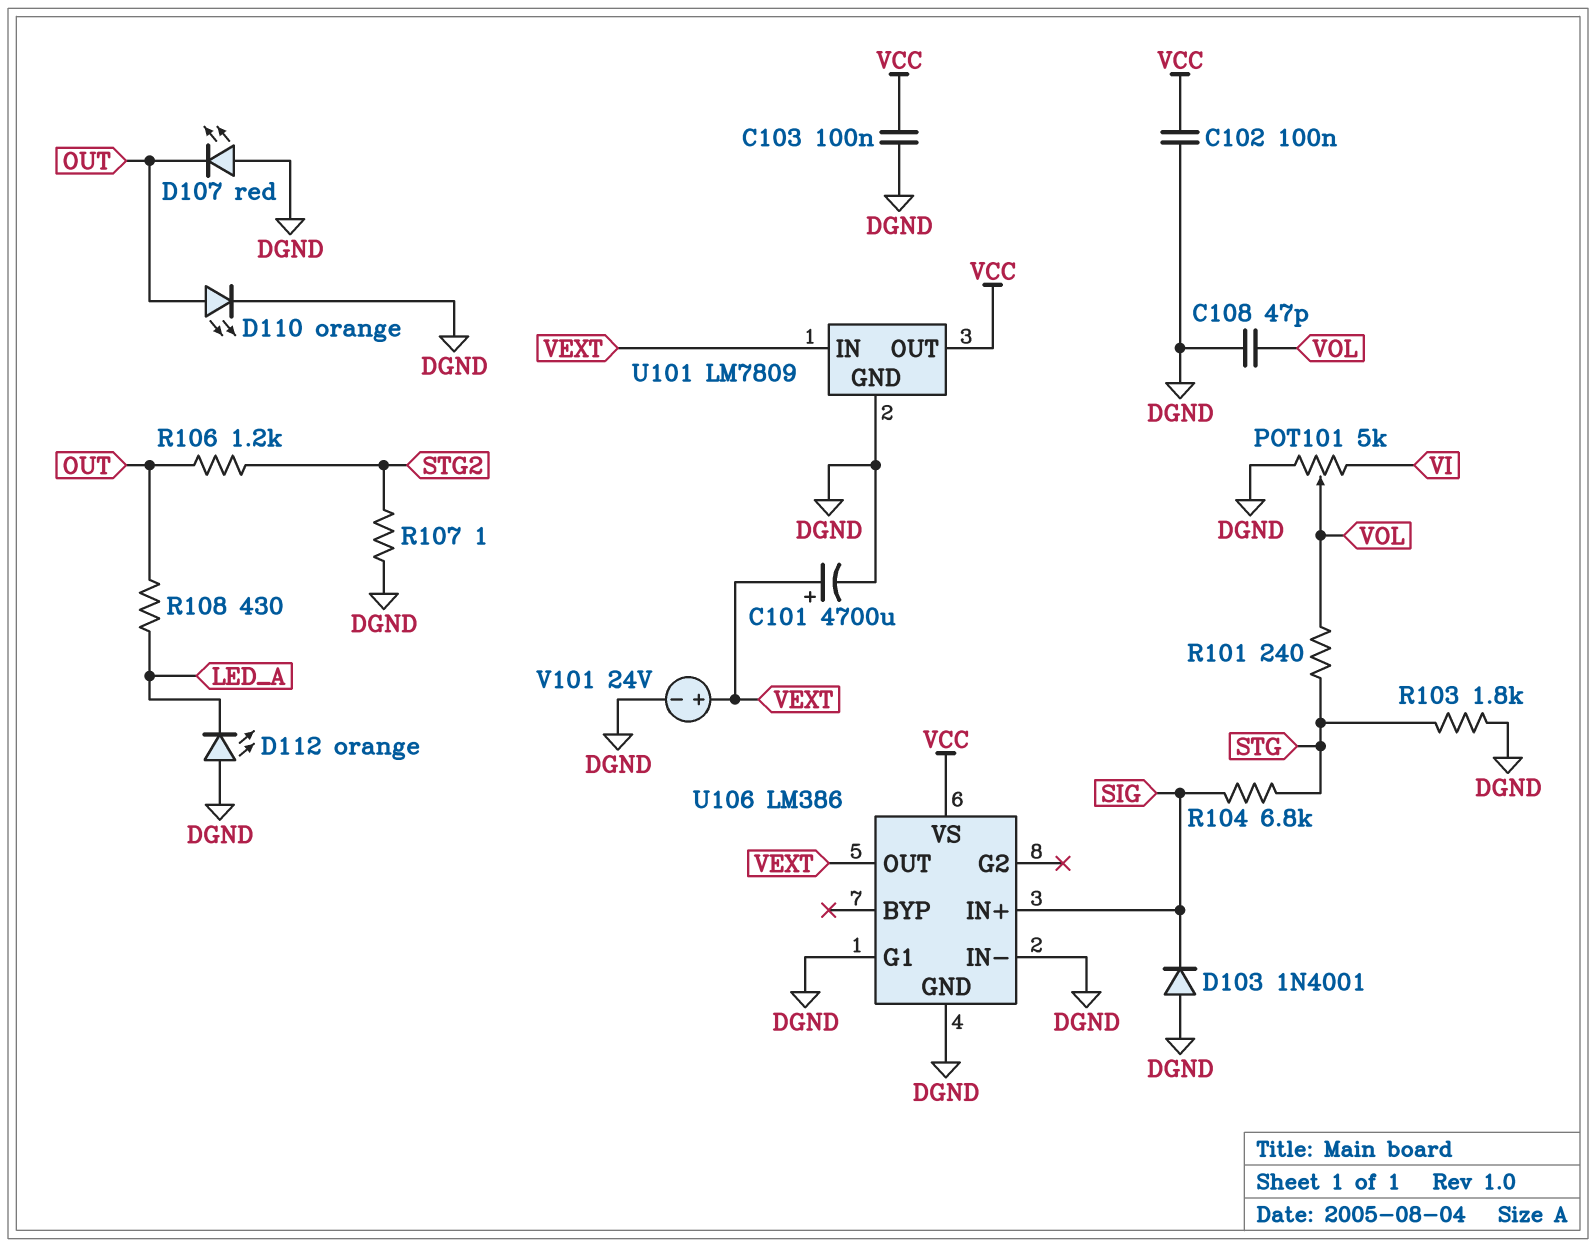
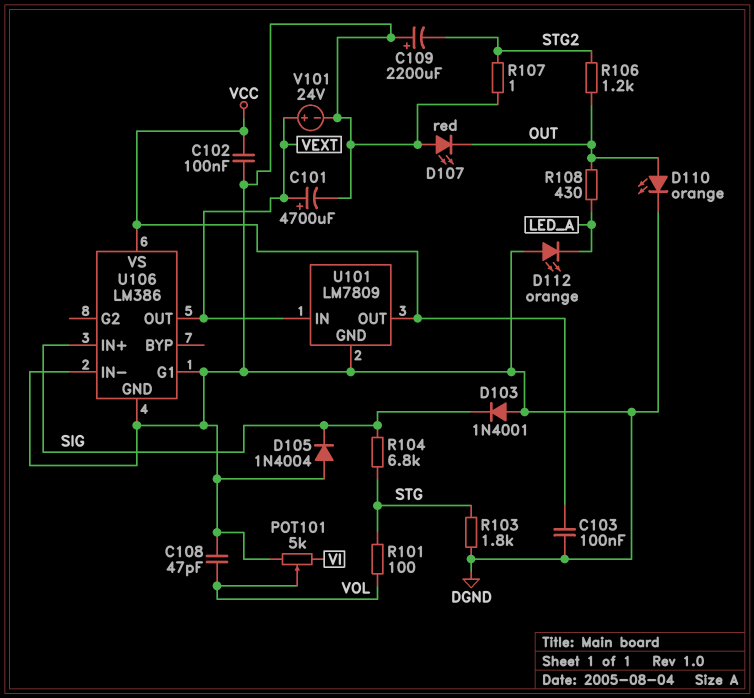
C109: none -> 2200uF (plus DGND, minus STG2)
D105: none -> diode 1N4004 (A DGND, K SIG)
R101: 240 (STG, VOL) -> 100 (STG, VOL)

